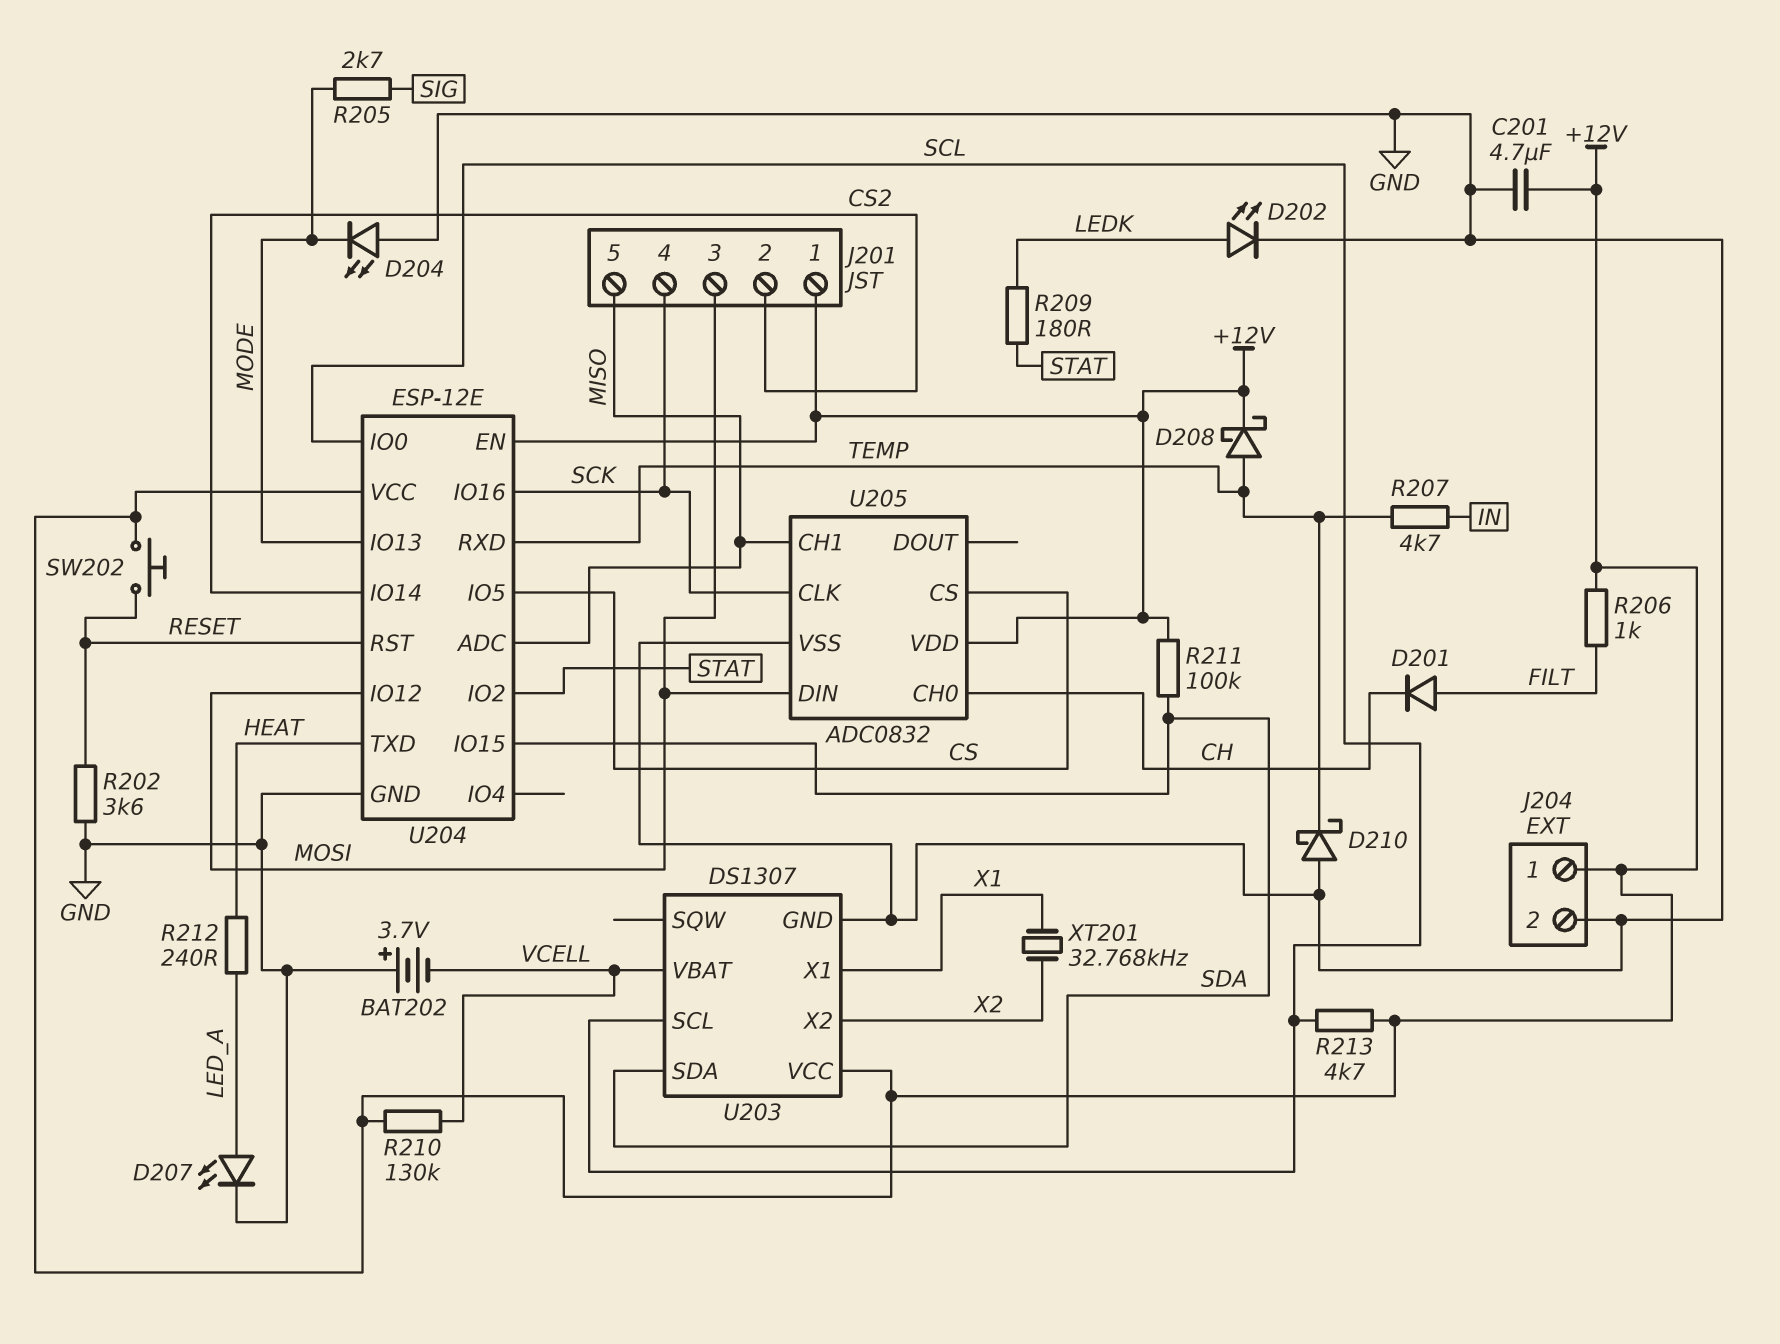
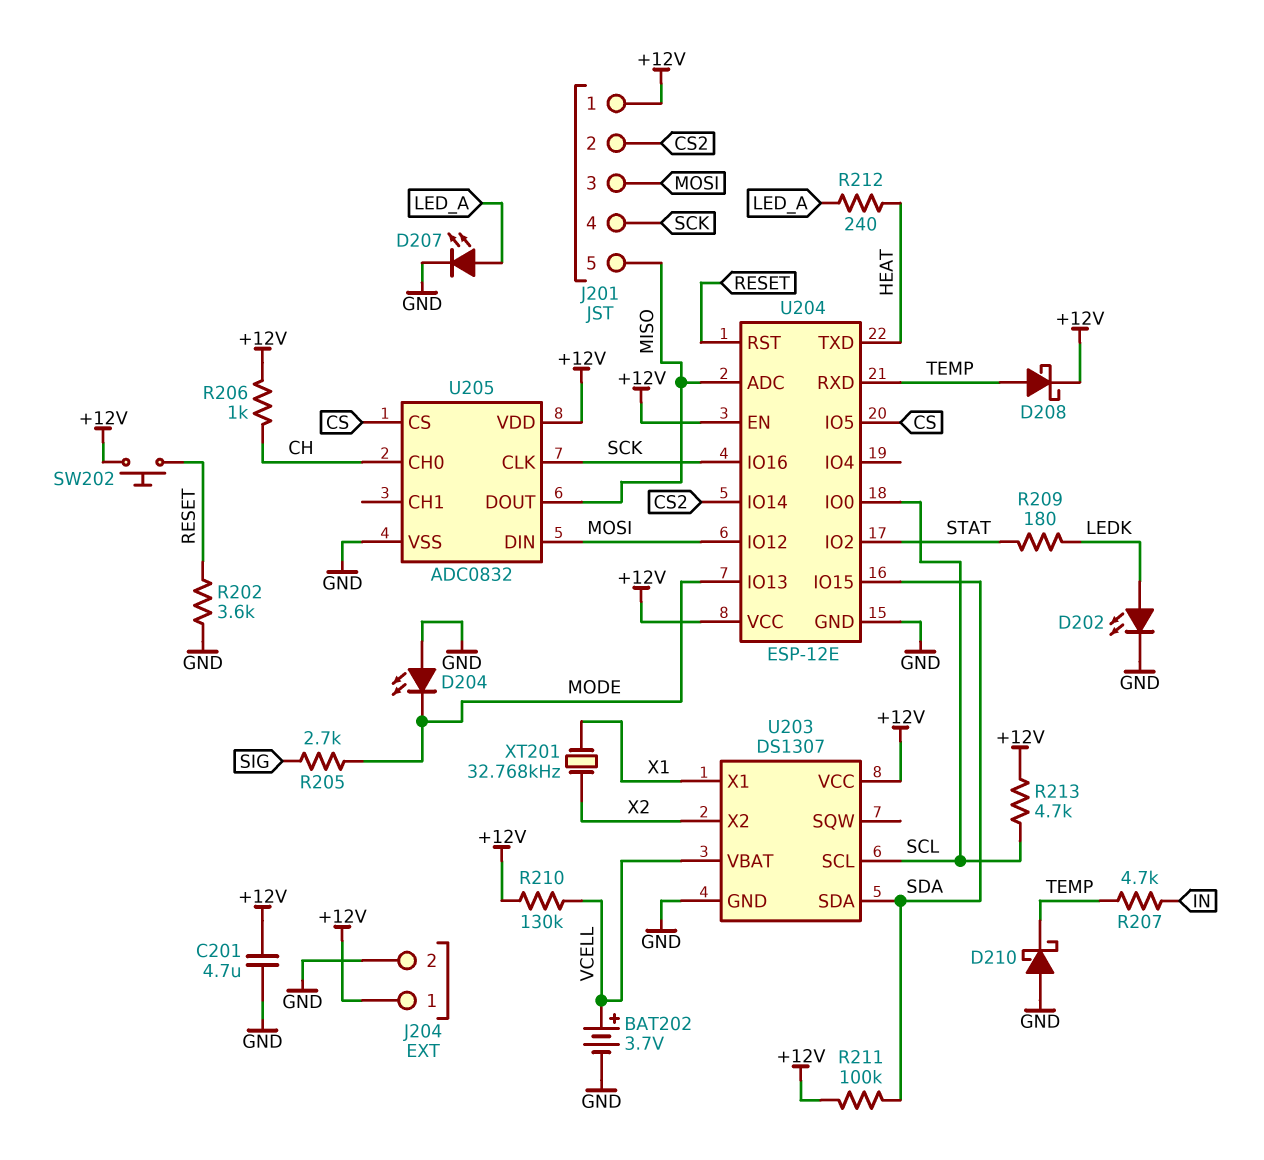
BAT202: 3.7V (plus GND, minus VCELL) -> 3.7V (plus VCELL, minus GND)
D201: diode (A FILT, K CH) -> none
R206: 1k (+12V, FILT) -> 1k (+12V, CH)
U205 pin CH1: MISO -> none
U205 pin DOUT: none -> MISO

